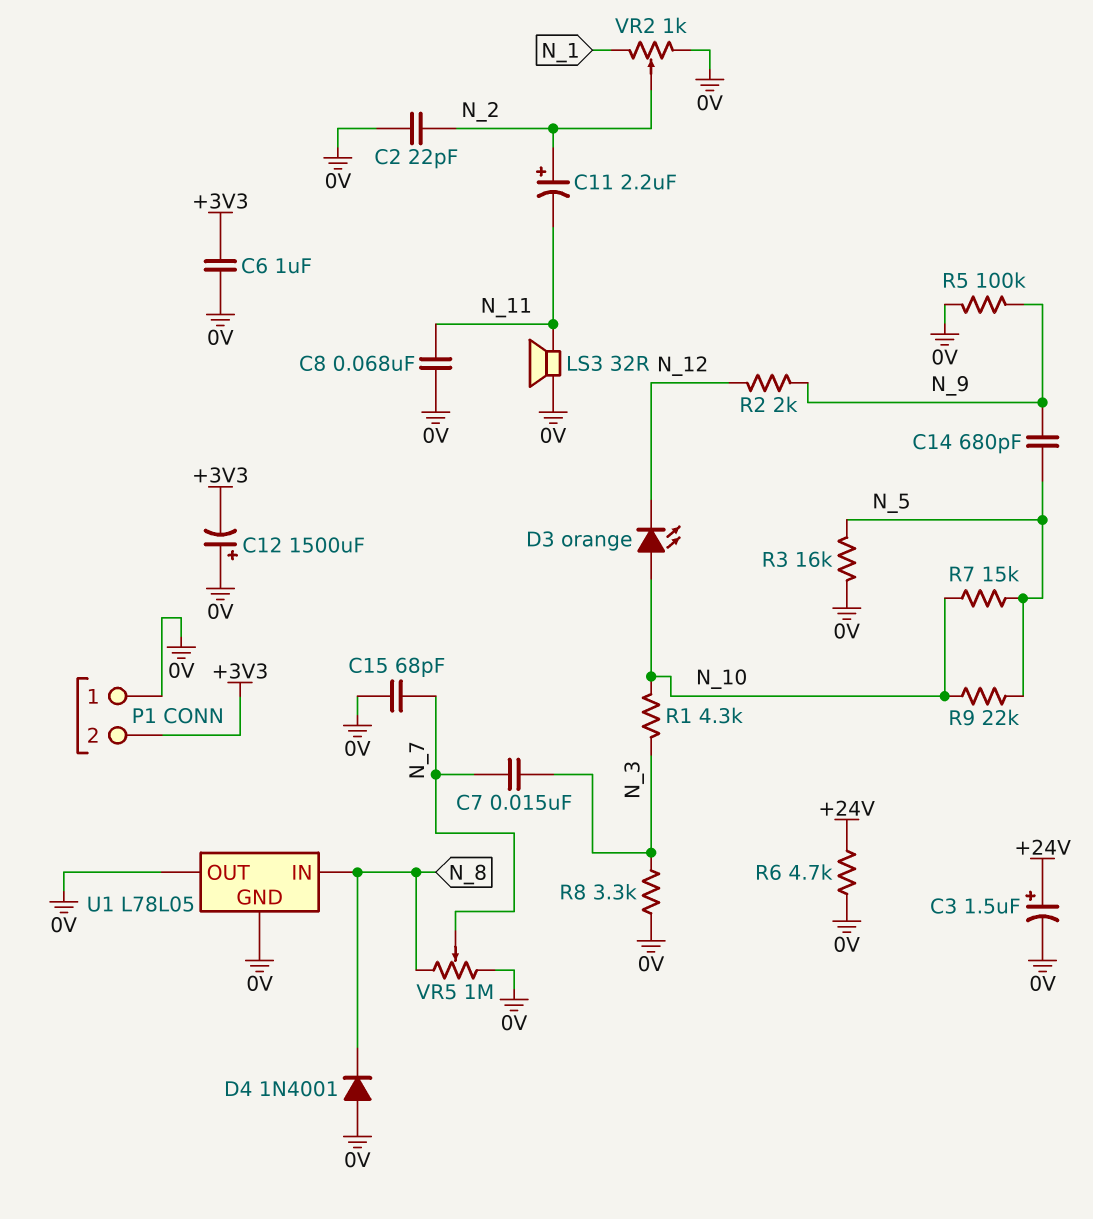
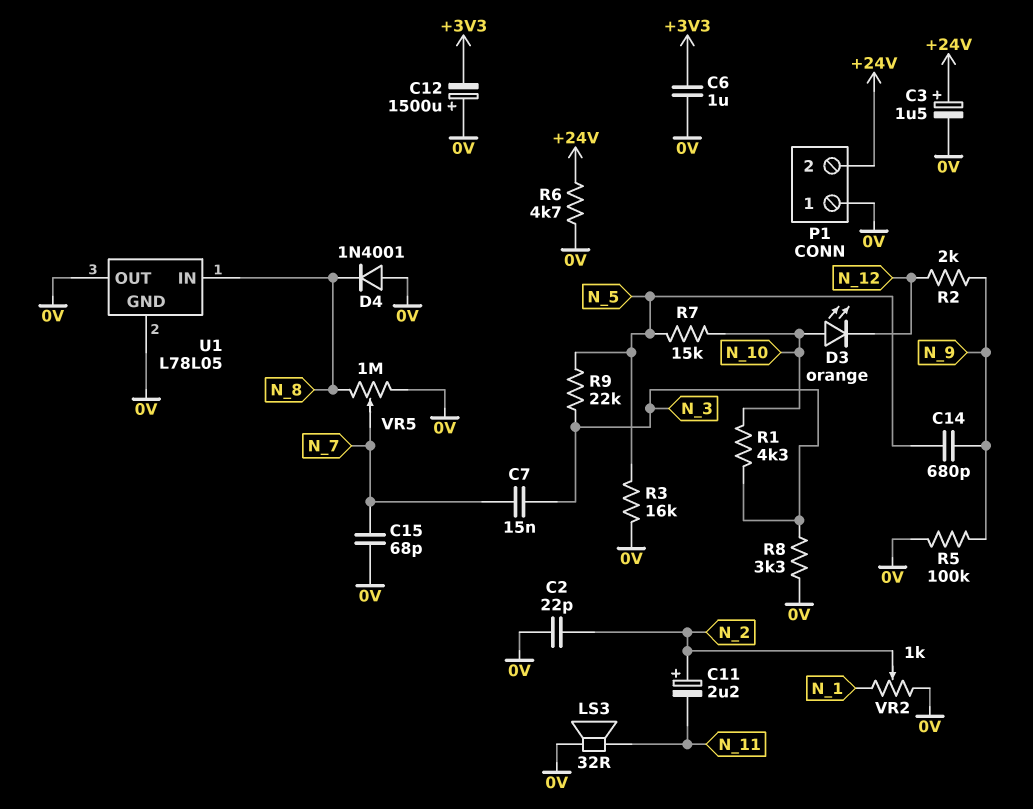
C8: 68nF (0V, N_11) -> none
P1 pin 2: +3V3 -> +24V
R9: 22k (N_5, N_10) -> 22k (N_3, N_5)

